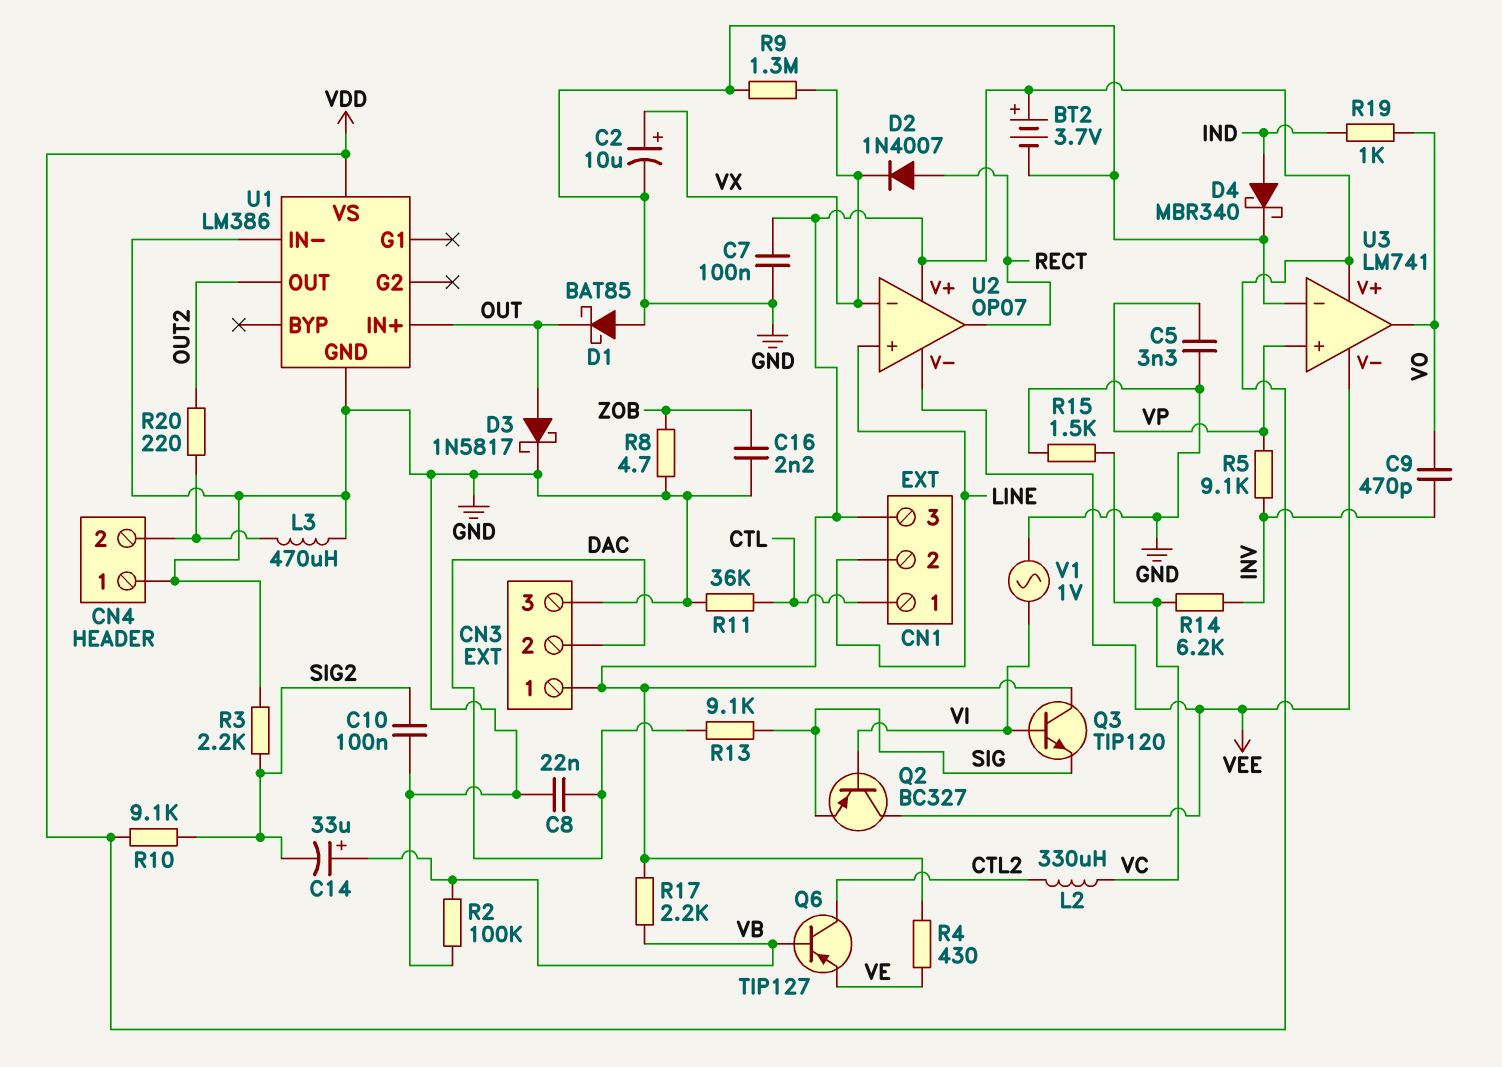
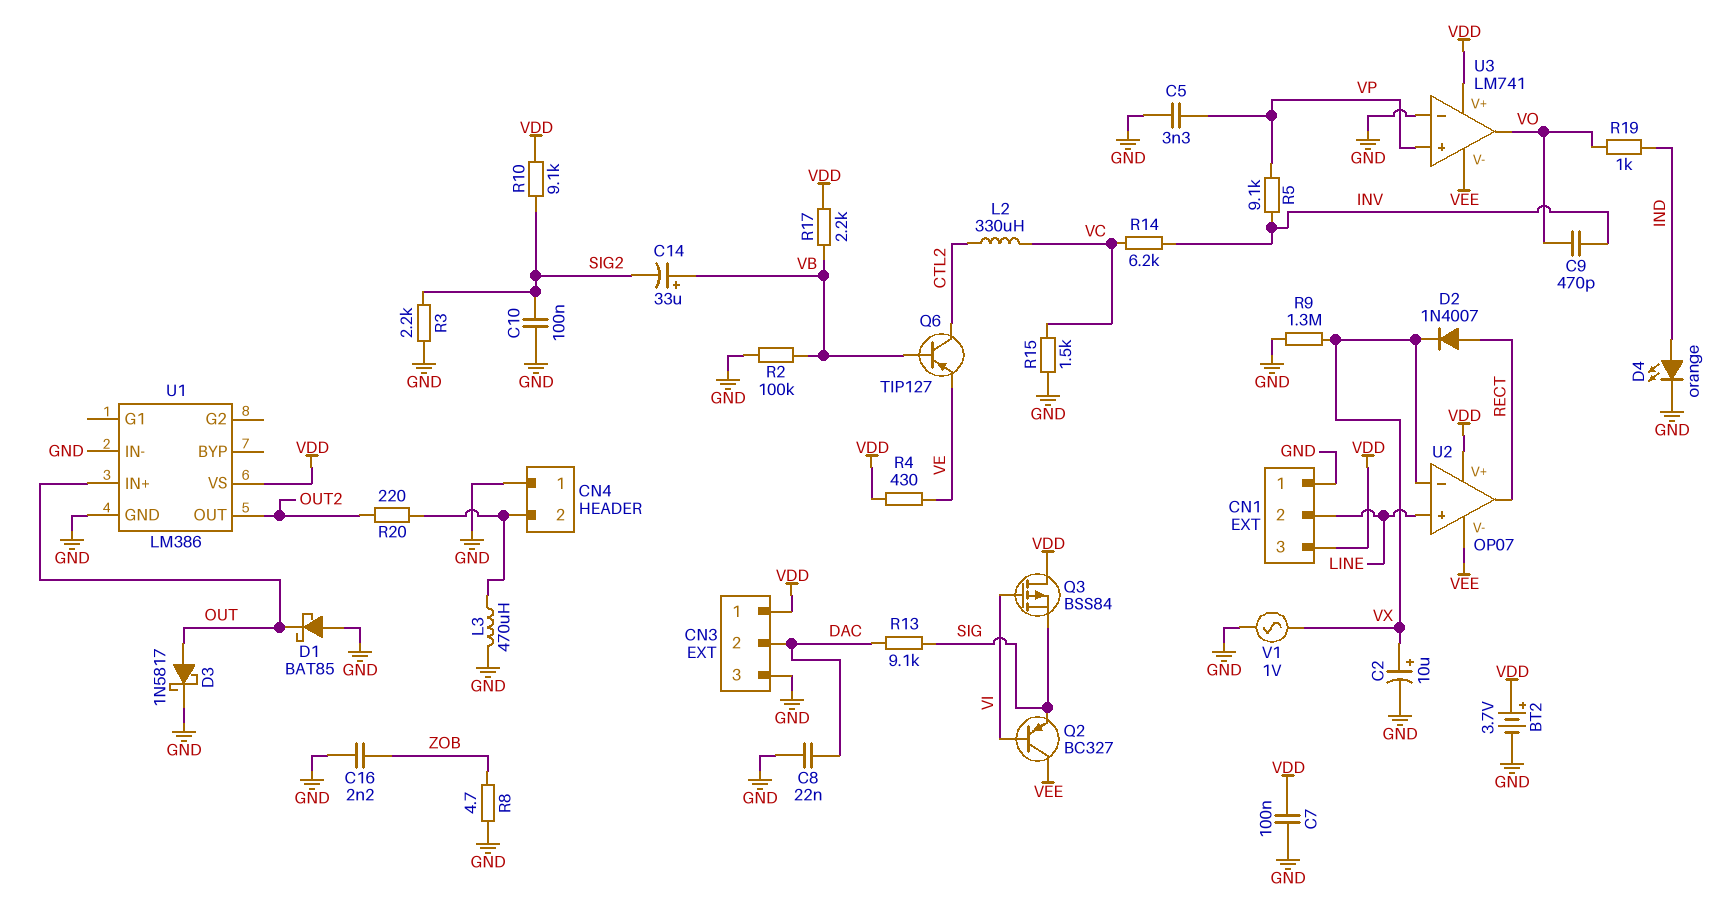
CN1 pin 1: CTL -> GND
D4: schottky MBR340 (A IND, K GND) -> LED orange (A IND, K GND)
Q3: NPN TIP120 (B VI, C VDD, E SIG) -> PMOS BSS84 (G VI, D VDD, S SIG)
R11: 36k (CTL, GND) -> none
V1: AC 1V (GND, VI) -> AC 1V (GND, VX)

